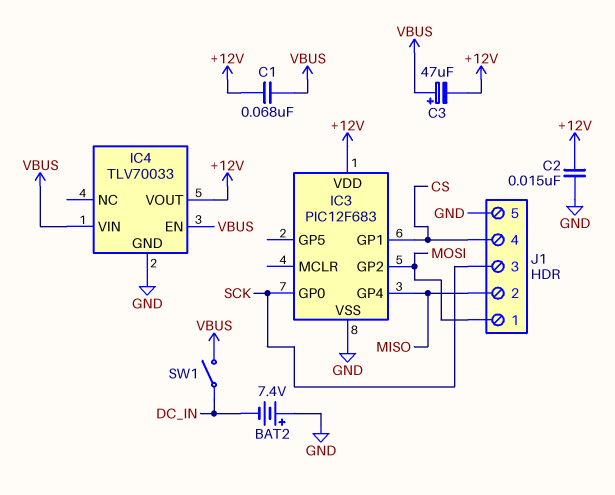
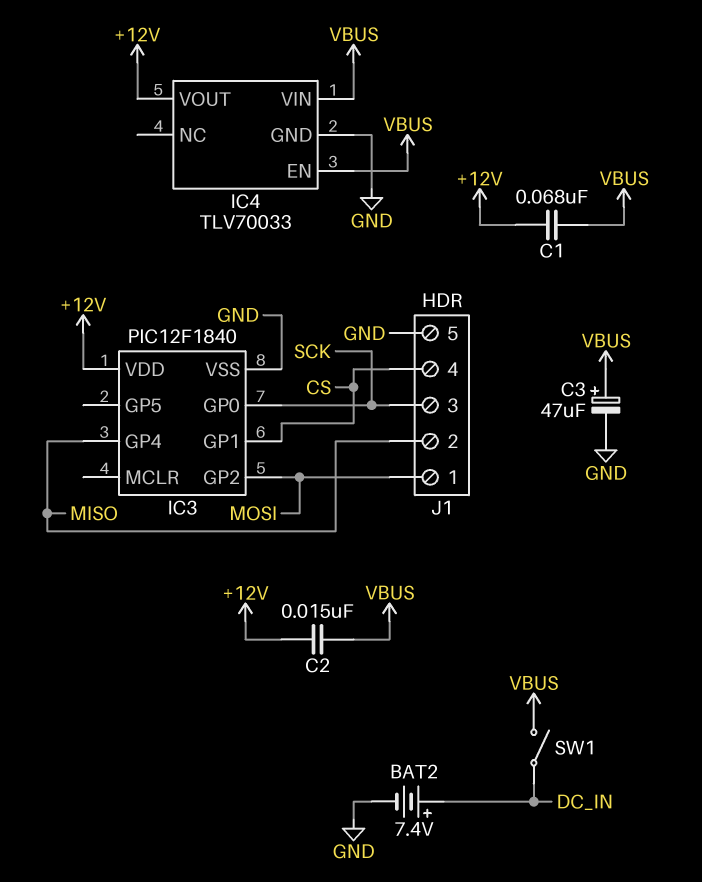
BAT2: 7.4V (plus GND, minus DC_IN) -> 7.4V (plus DC_IN, minus GND)
C2: 15nF (+12V, GND) -> 15nF (+12V, VBUS)
C3: 47uF (plus VBUS, minus +12V) -> 47uF (plus VBUS, minus GND)
IC3: PIC12F683 -> PIC12F1840

